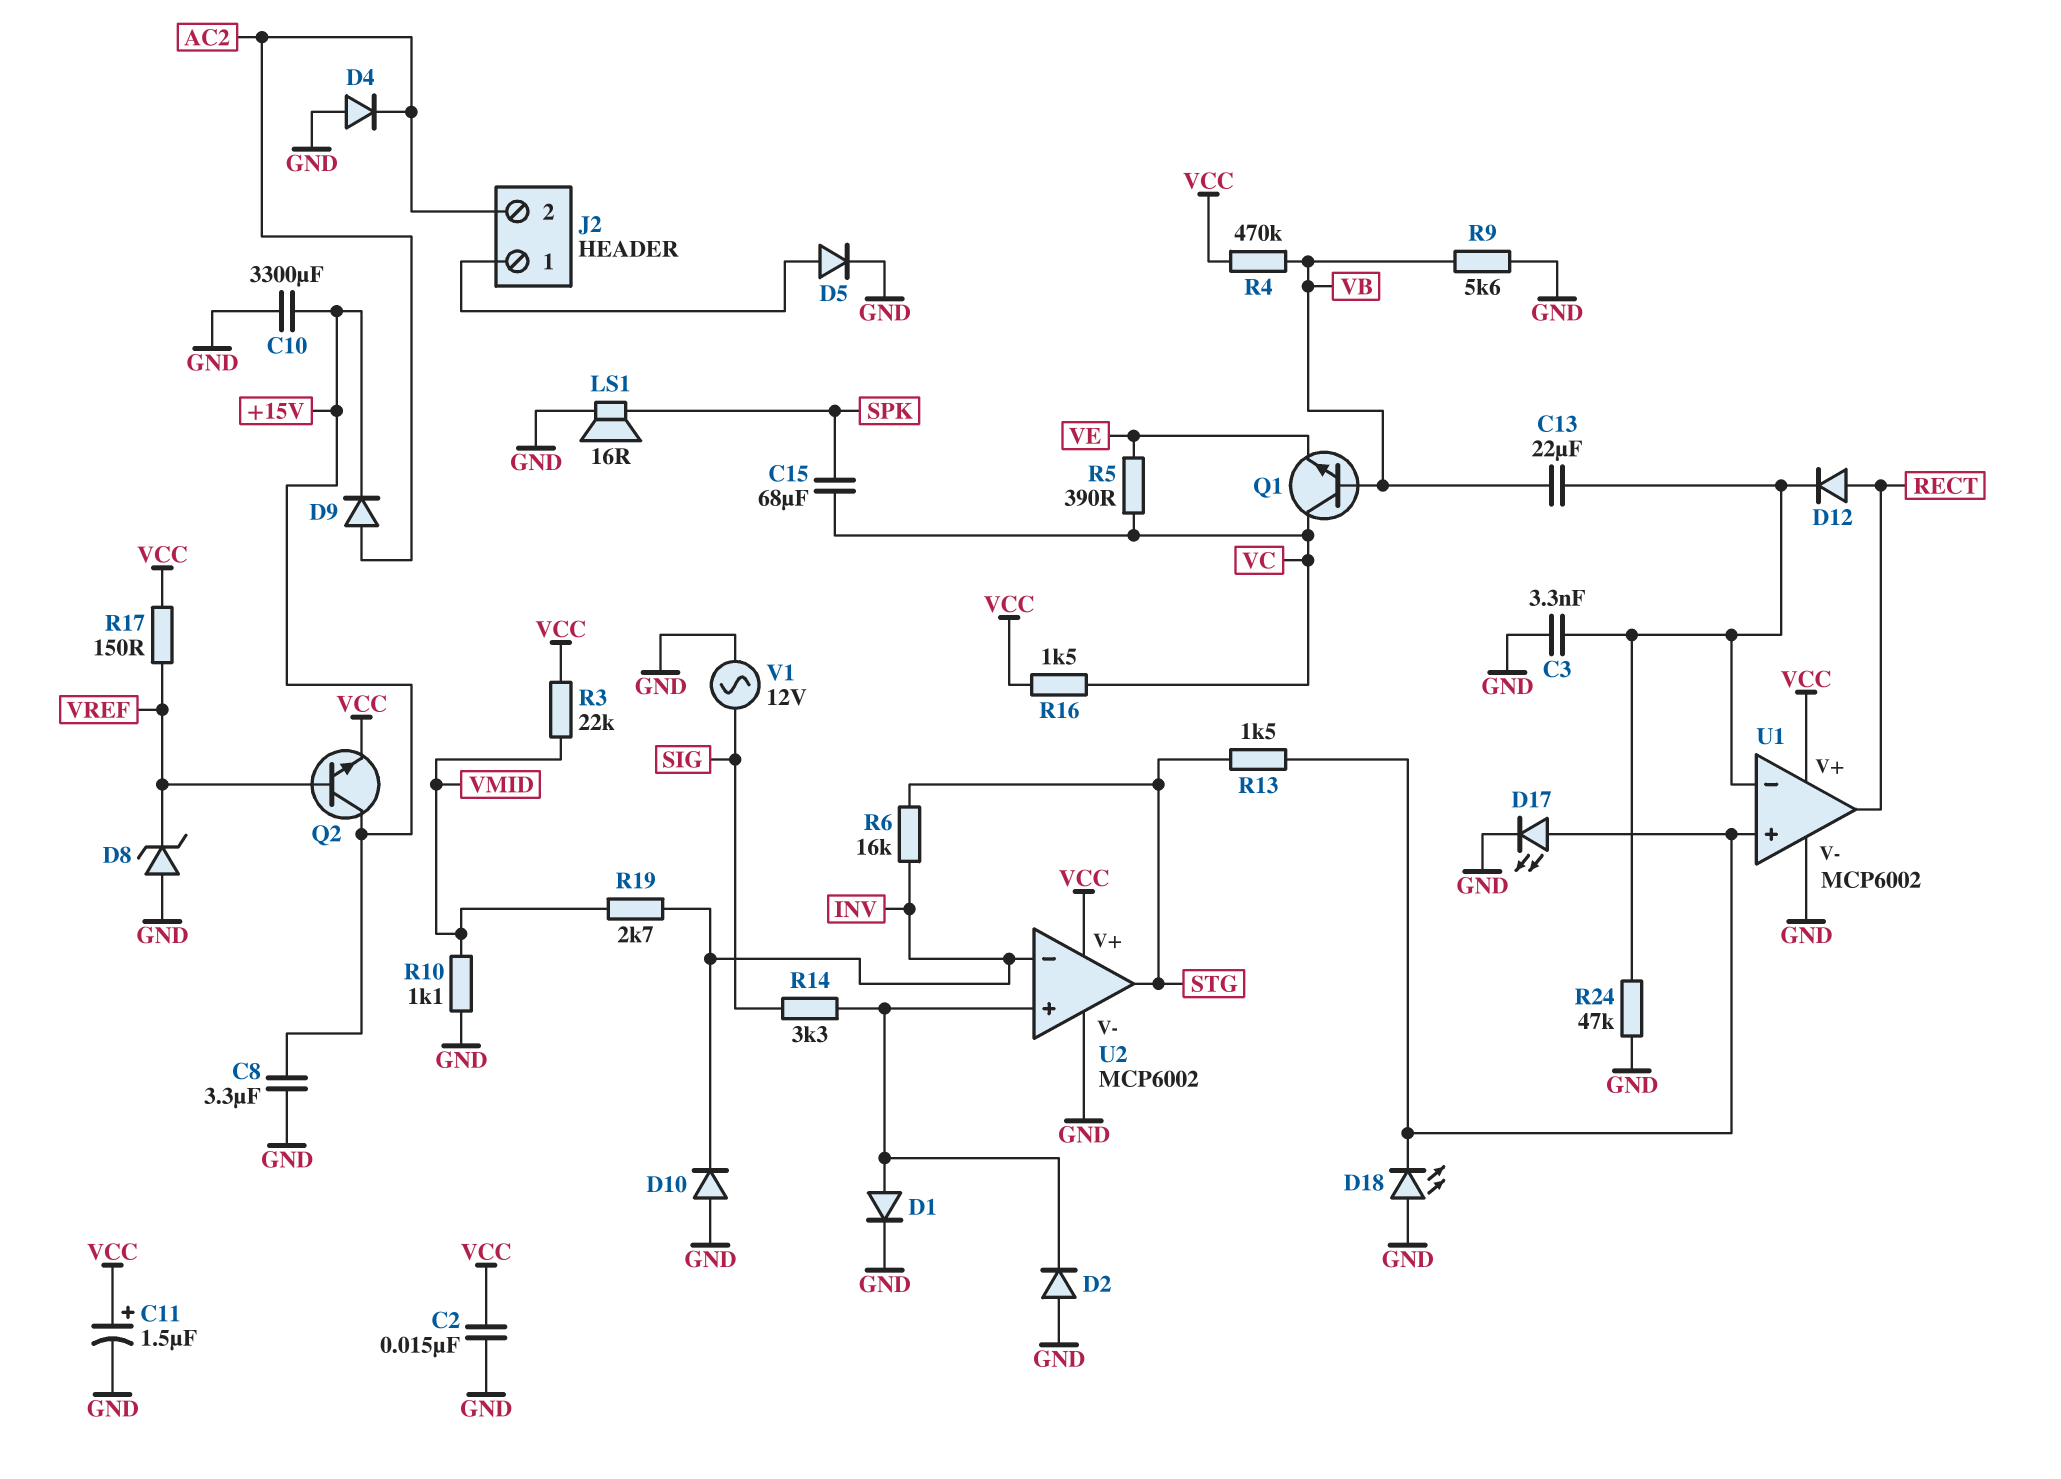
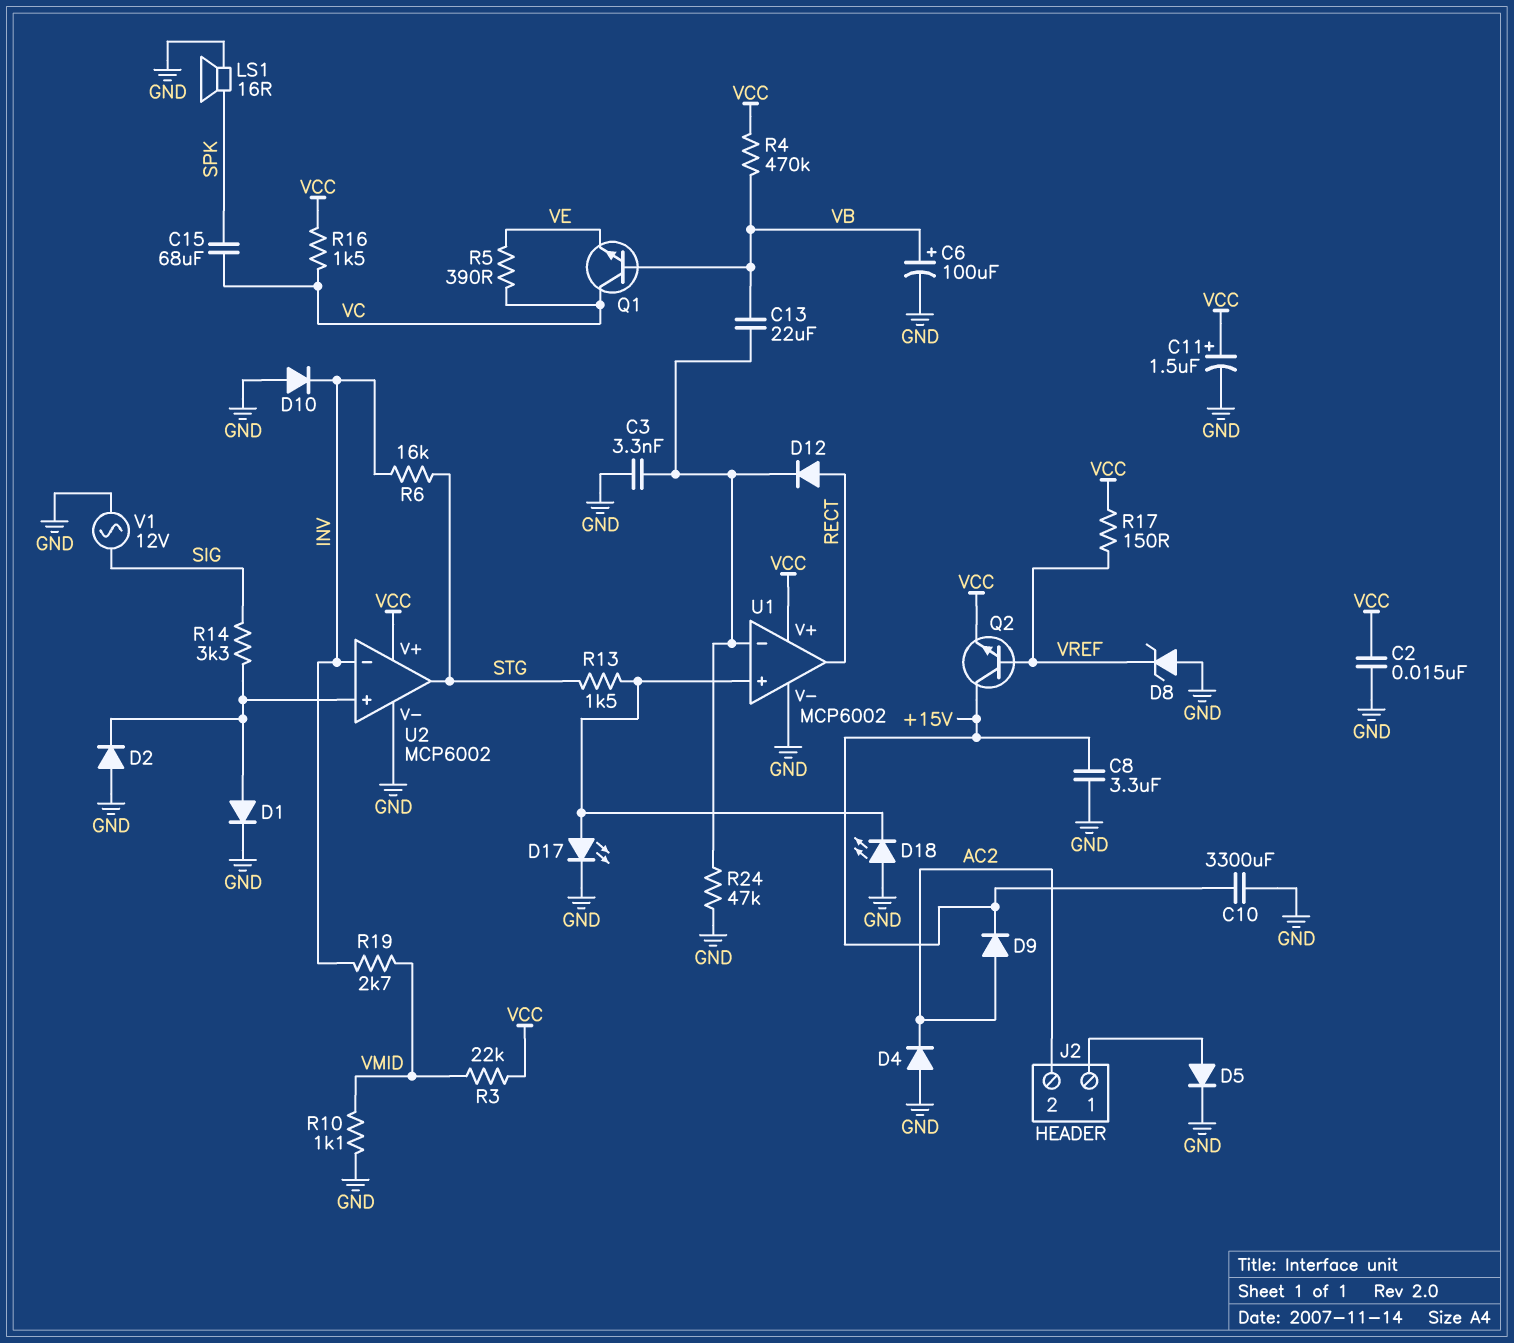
C6: none -> 100uF (plus VB, minus GND)
R9: 5.6k (GND, VB) -> none

